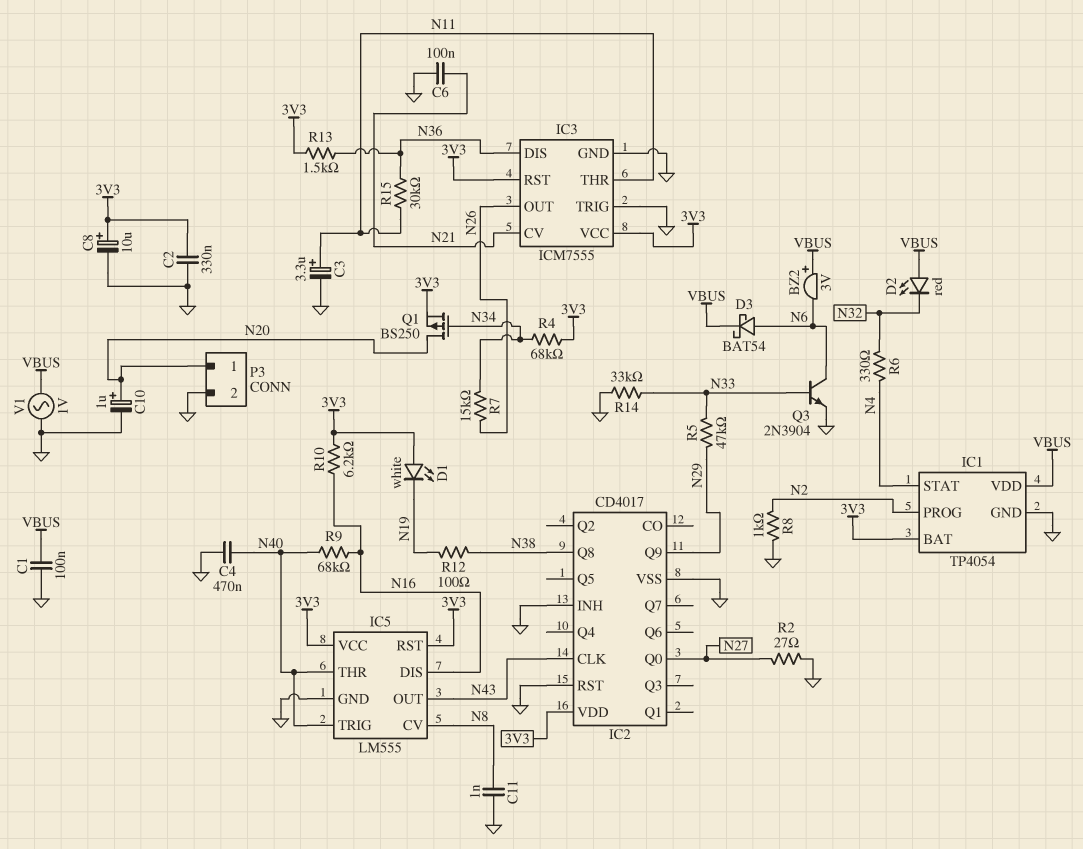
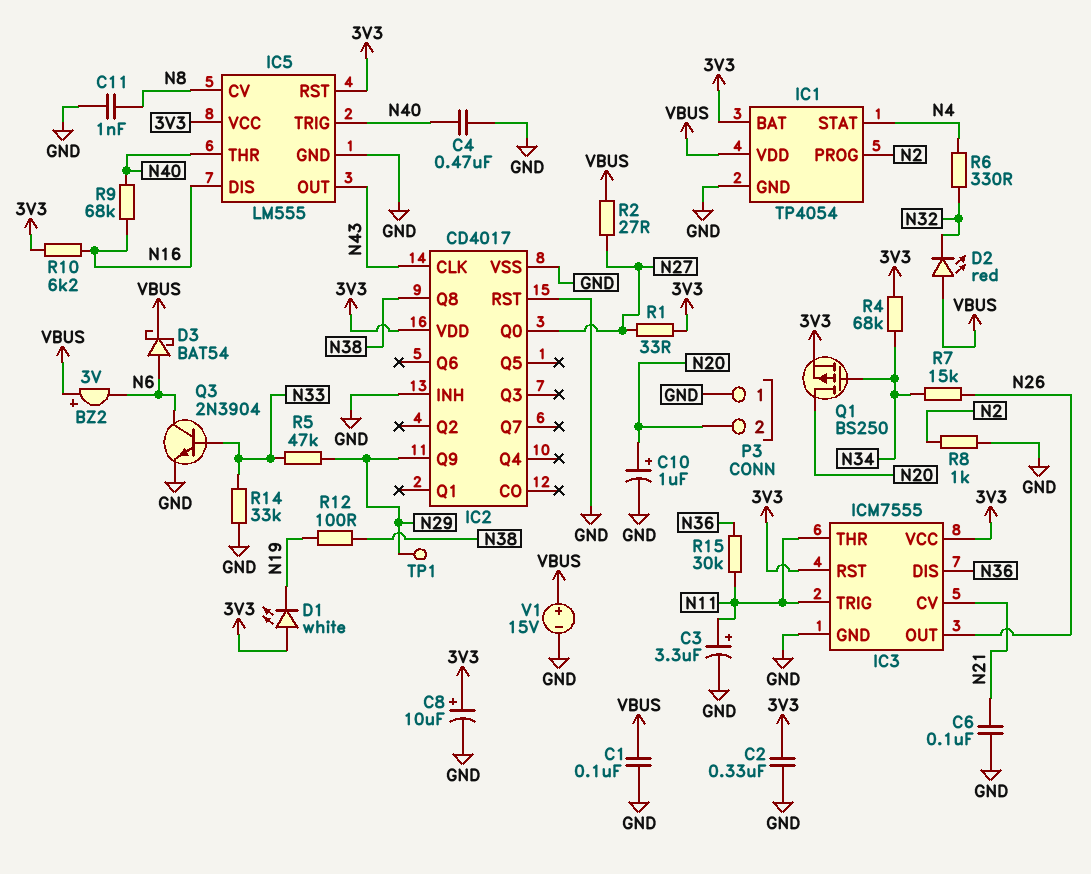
IC3 pin TRIG: GND -> N11
P3 pin 1: N20 -> GND
P3 pin 2: GND -> N20
R1: none -> 33 (3V3, N27)
R2: 27 (GND, N27) -> 27 (N27, VBUS)
R13: 1.5k (3V3, N36) -> none
TP1: none -> test point (N29)
V1: AC 1V (GND, VBUS) -> 15V (plus VBUS, minus GND)

